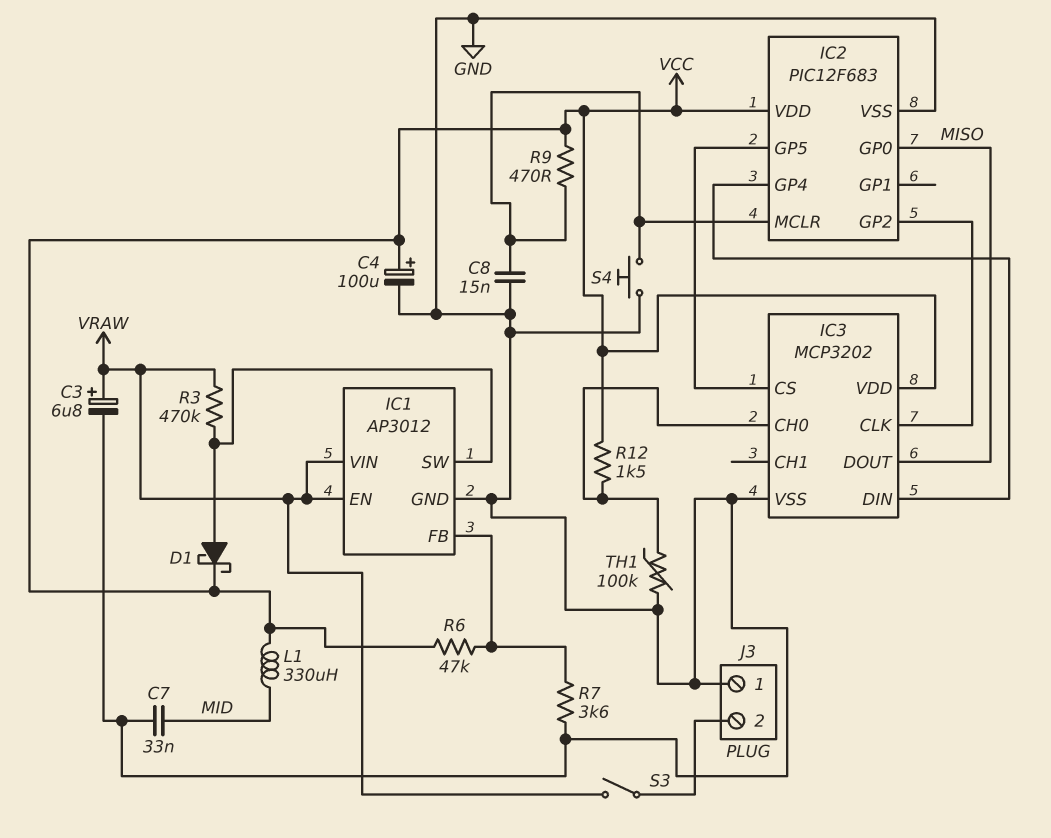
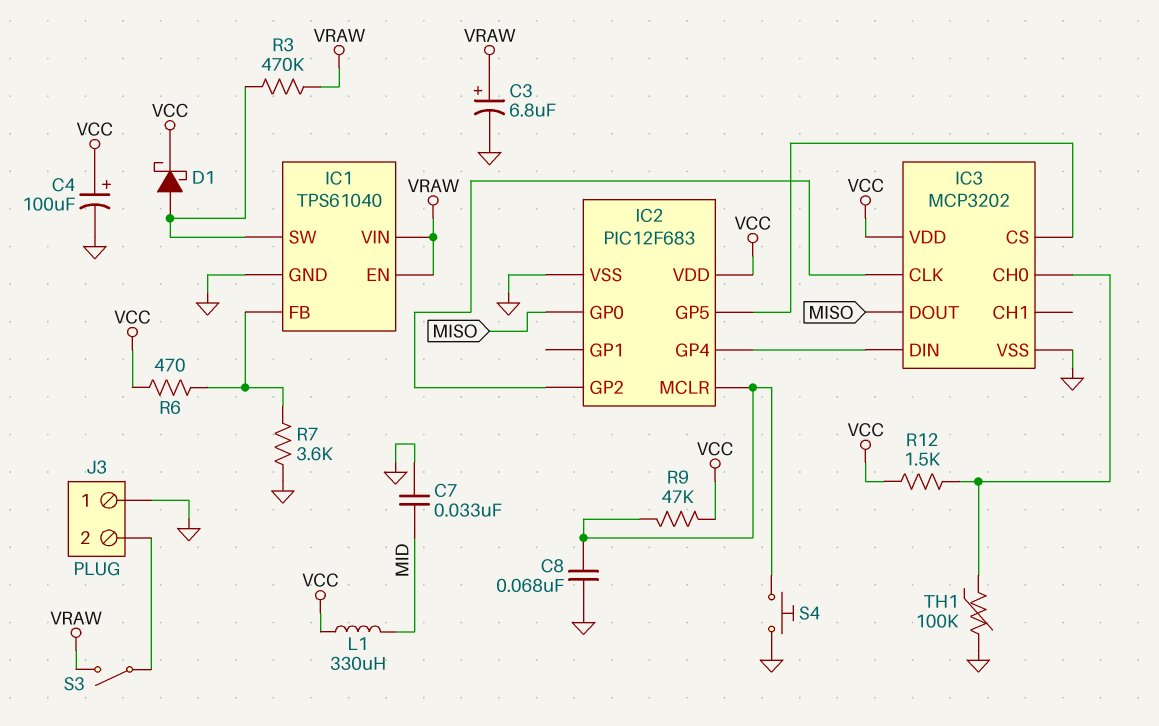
C8: 15nF (GND, IC2/MCLR) -> 68nF (GND, IC2/MCLR)
IC1: AP3012 -> TPS61040
R6: 47k (IC1/FB, VCC) -> 470 (IC1/FB, VCC)
R9: 470 (IC2/MCLR, VCC) -> 47k (IC2/MCLR, VCC)

